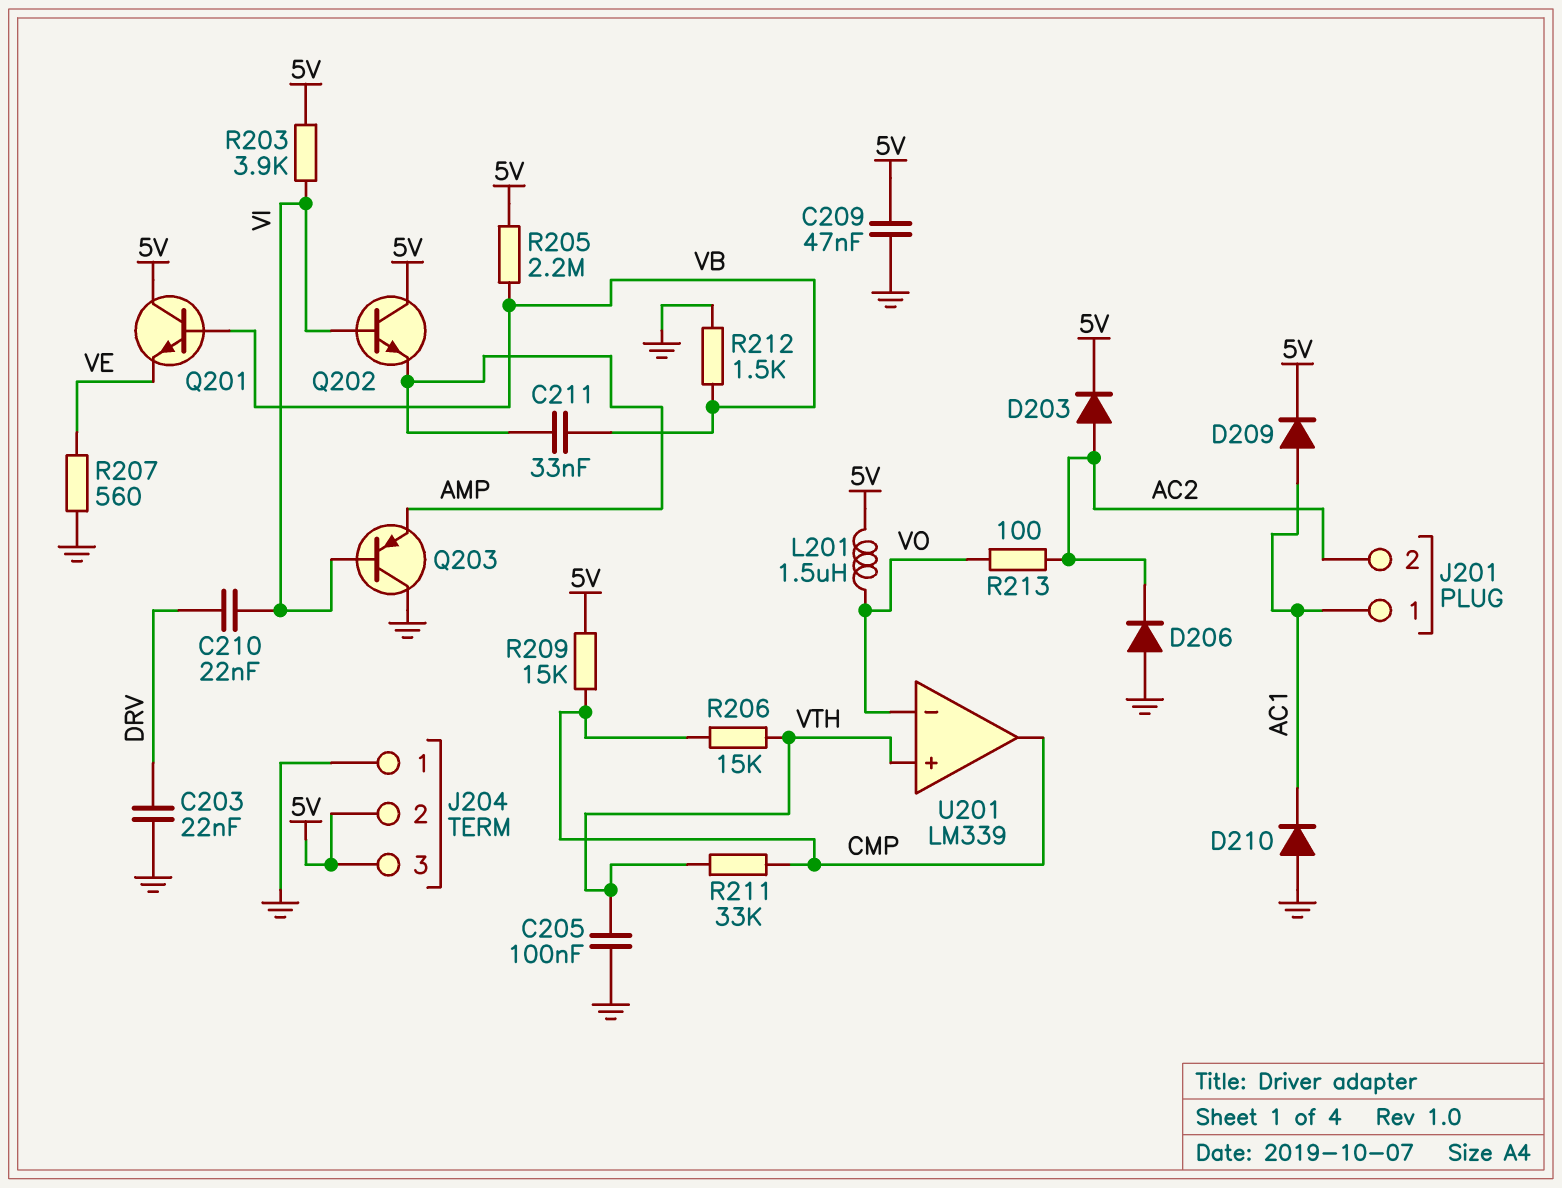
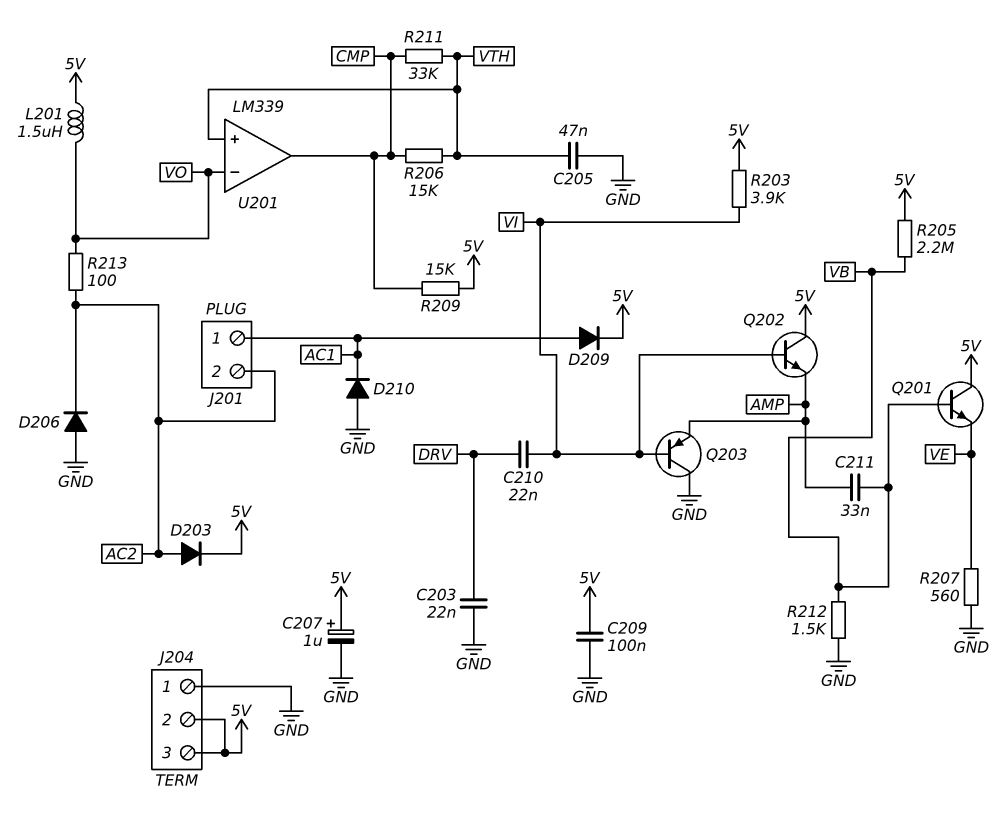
C205: 100nF (GND, VTH) -> 47nF (GND, VTH)
C207: none -> 1uF (plus 5V, minus GND)
C209: 47nF (5V, GND) -> 100nF (5V, GND)

